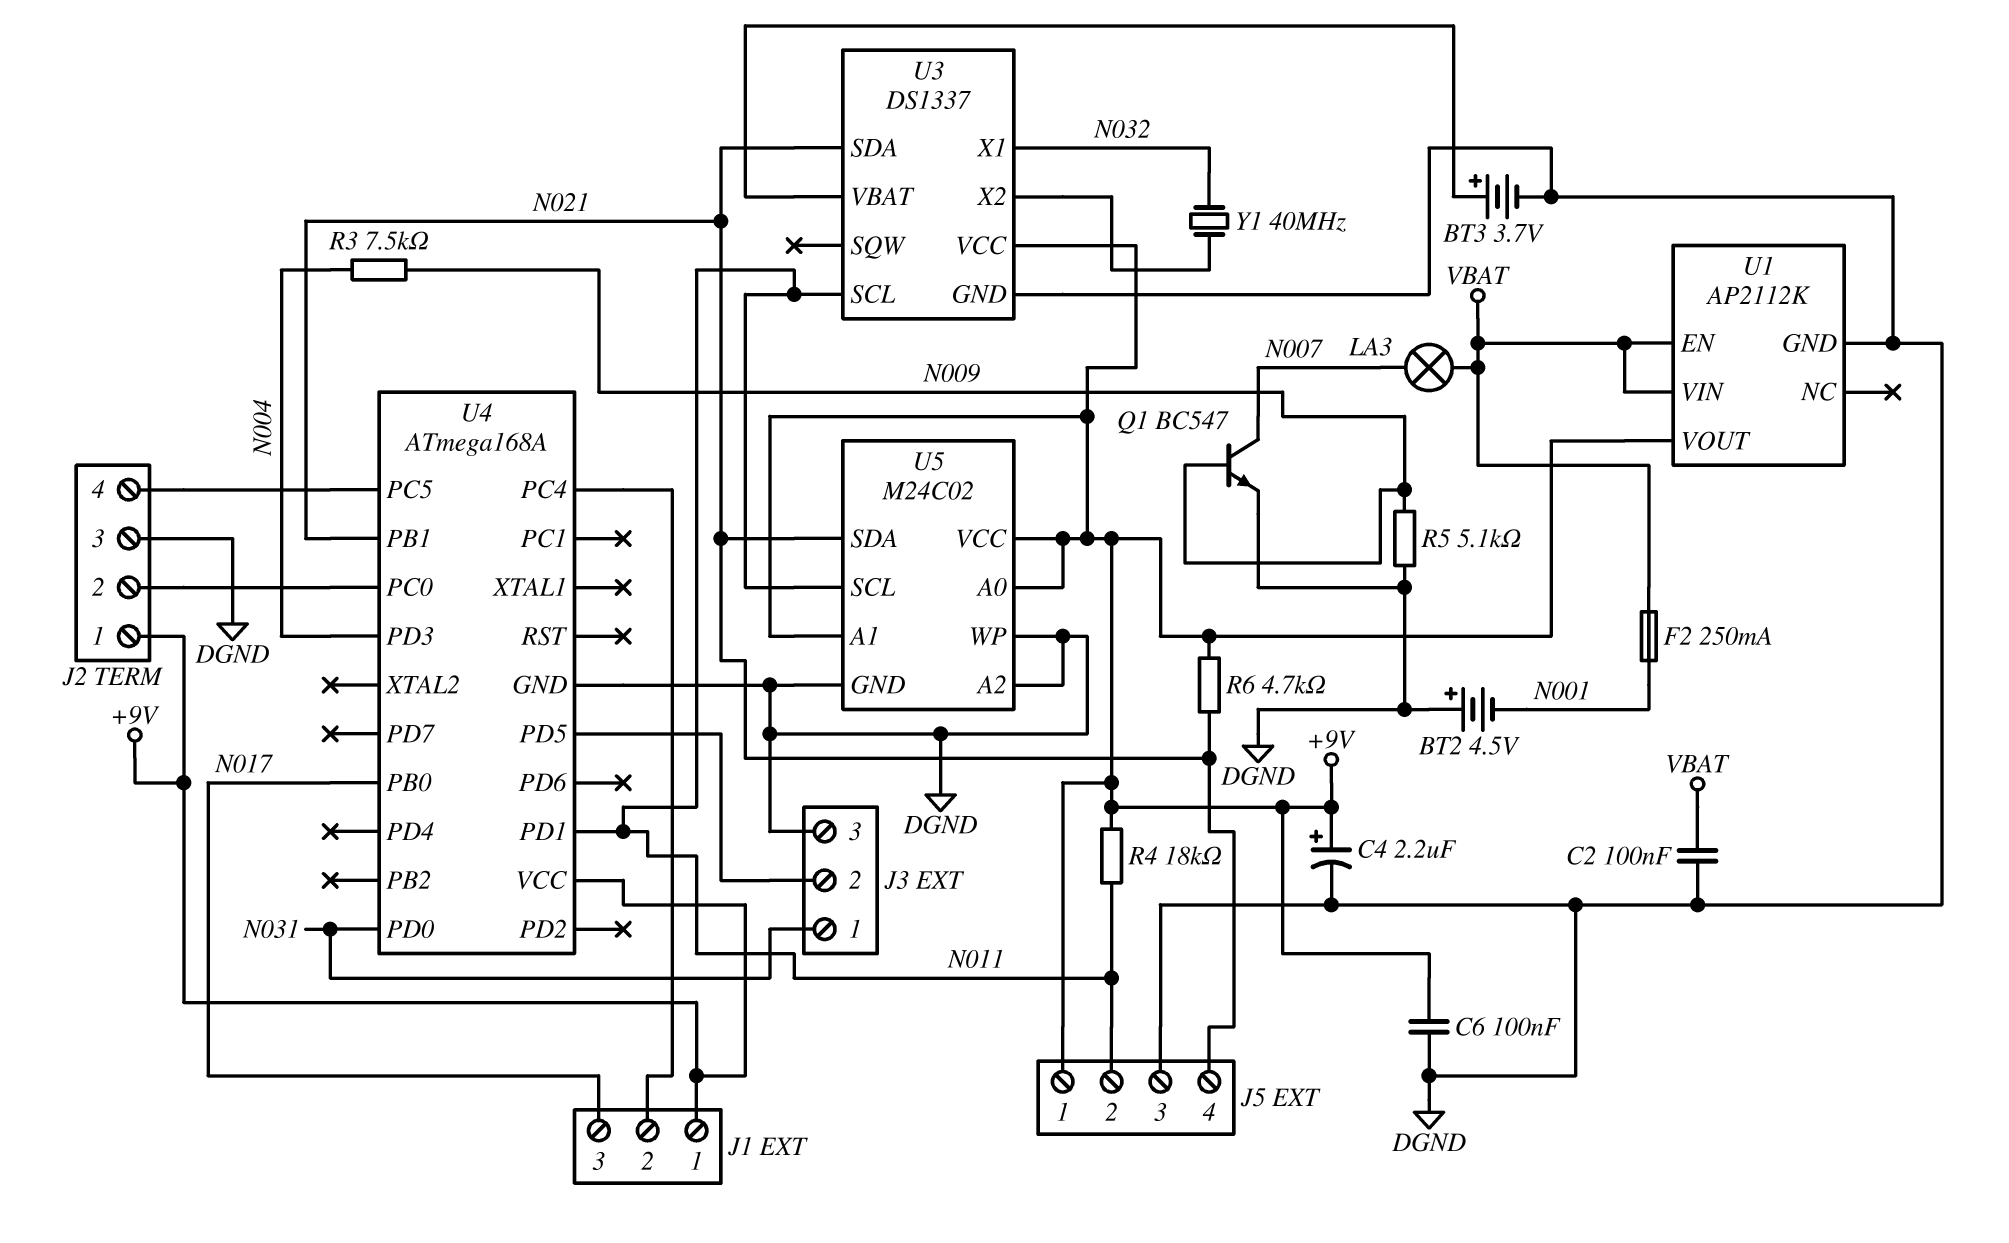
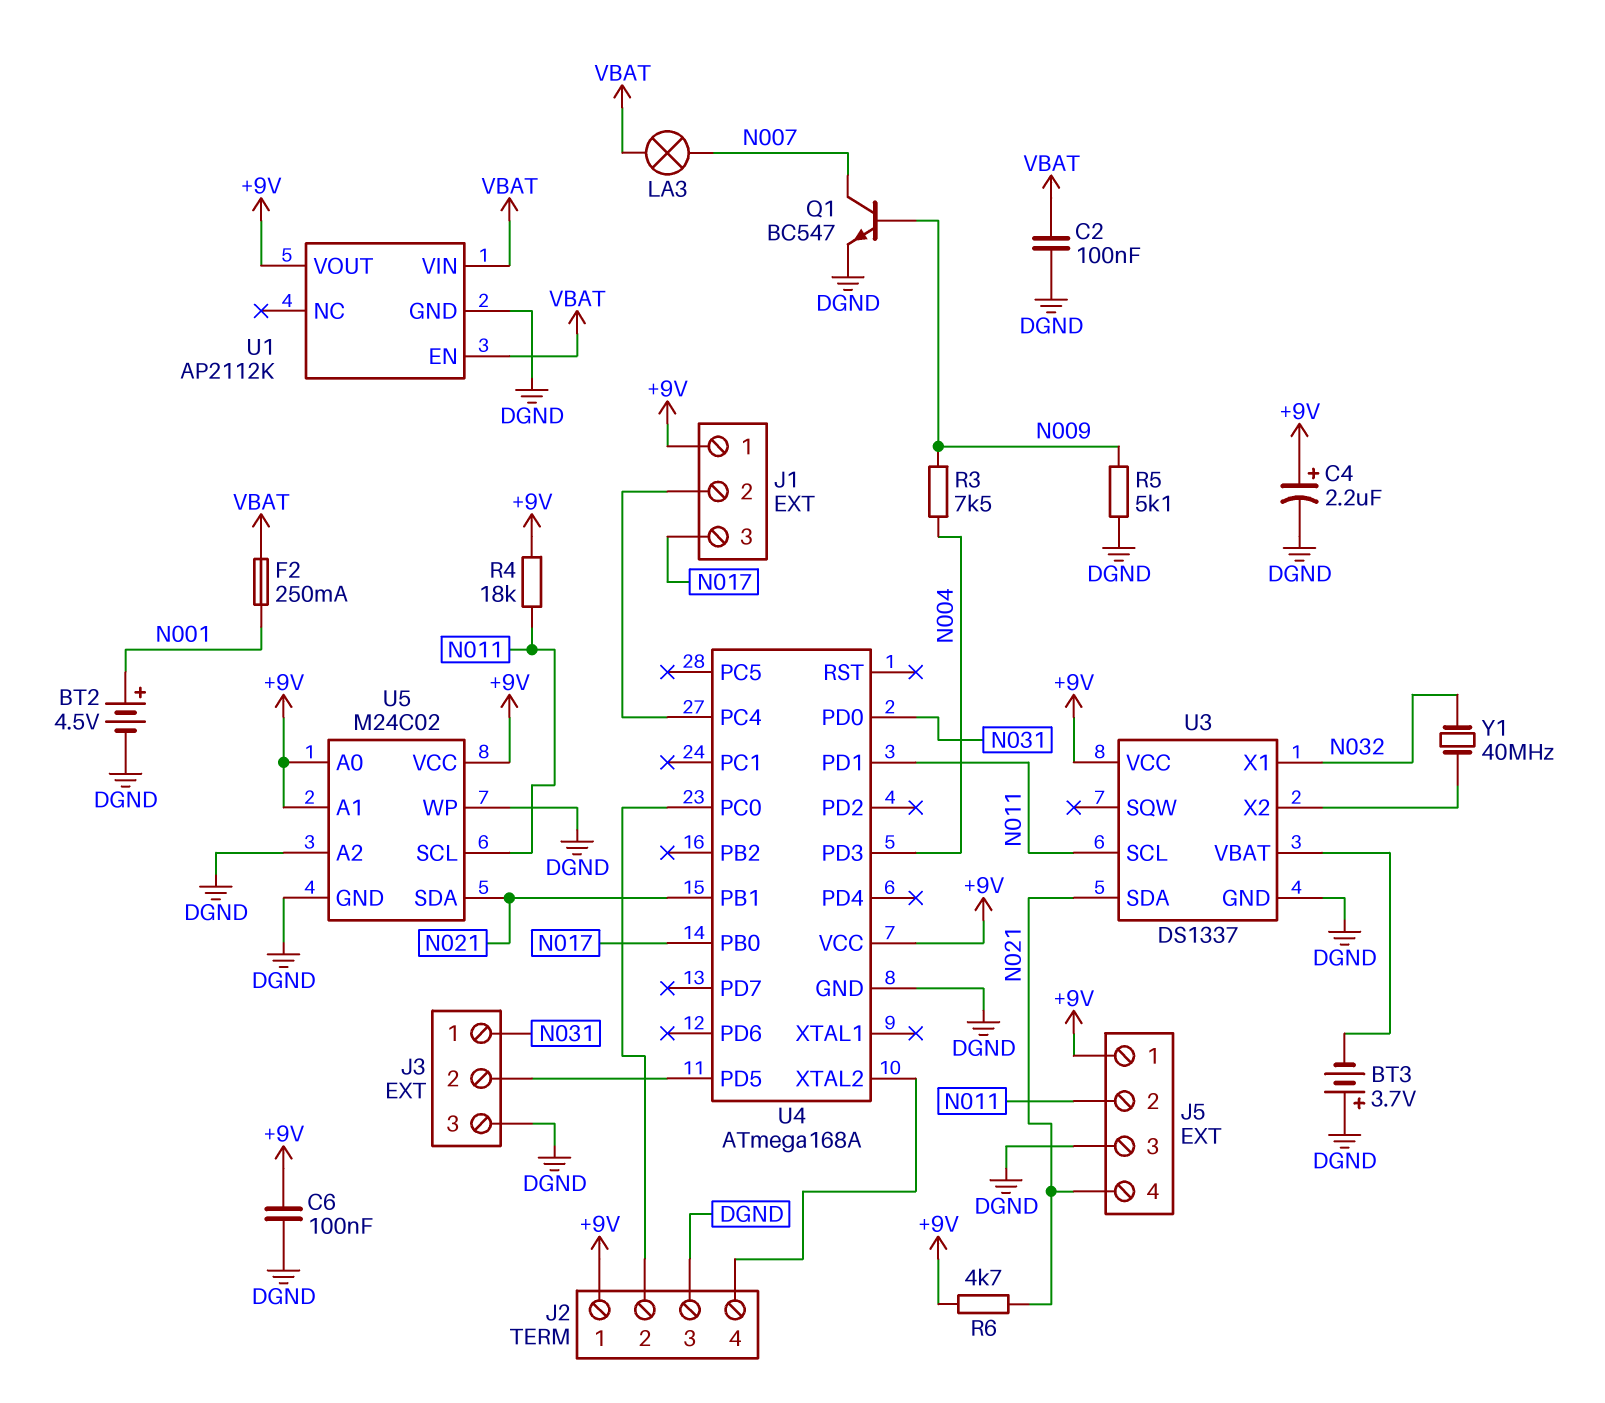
BT2: 4.5V (plus DGND, minus N001) -> 4.5V (plus N001, minus DGND)
BT3: 3.7V (plus U3/VBAT, minus DGND) -> 3.7V (plus DGND, minus U3/VBAT)
U4 pin PC5: J2/4 -> none
U4 pin XTAL2: none -> J2/4

